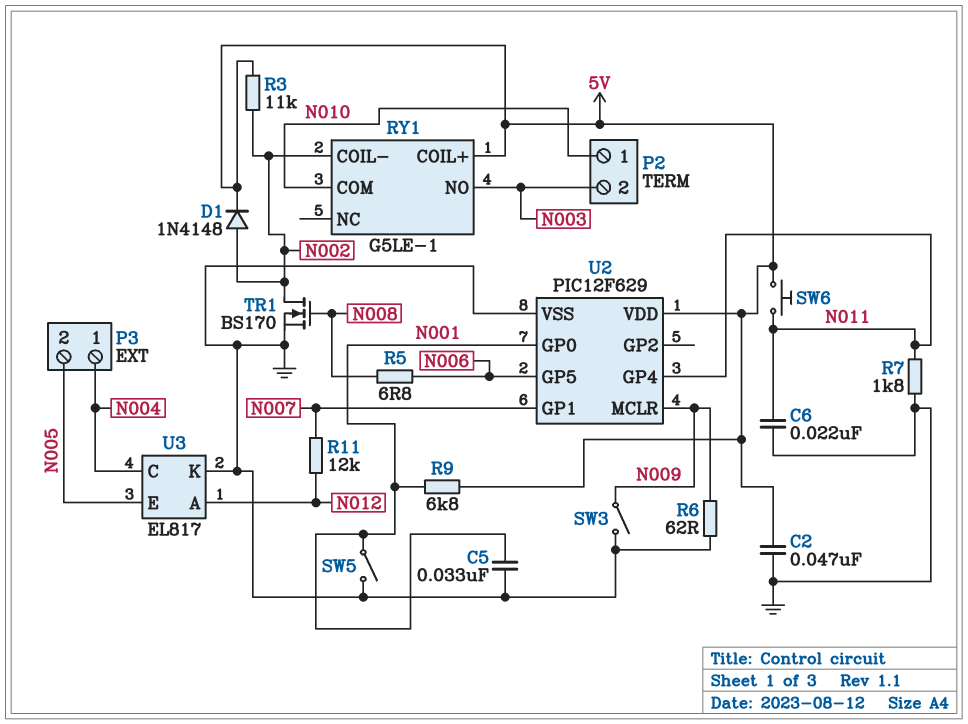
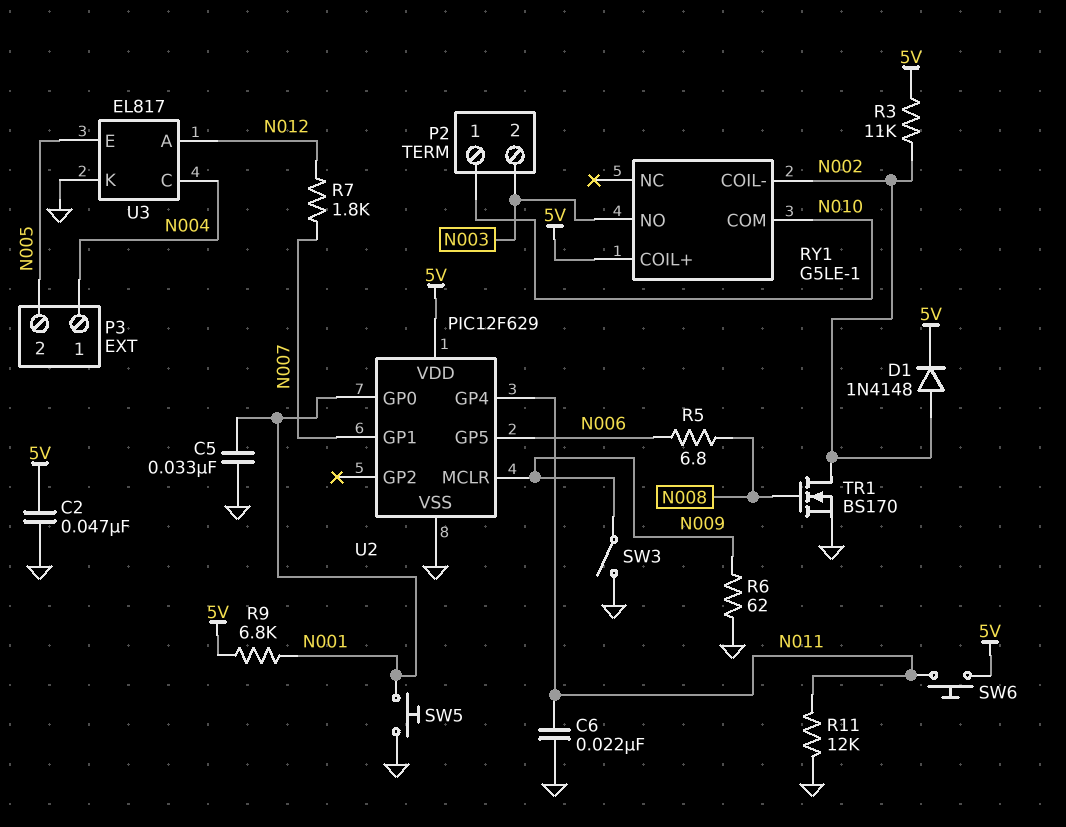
R7: 1.8k (GND, N011) -> 1.8k (N007, N012)
R11: 12k (N007, N012) -> 12k (GND, N011)
SW5: switch (GND, N001) -> button (GND, N001)

